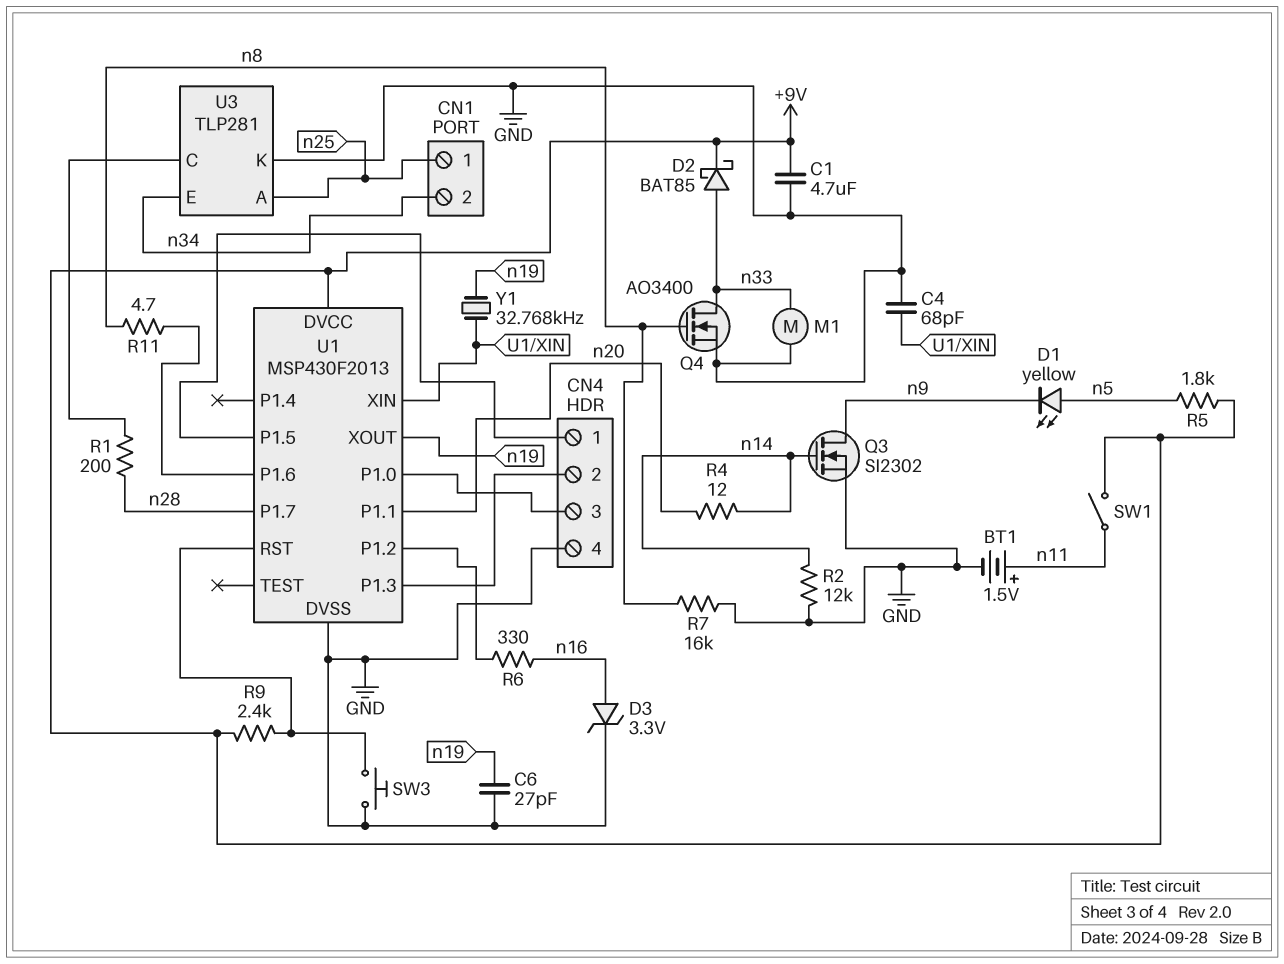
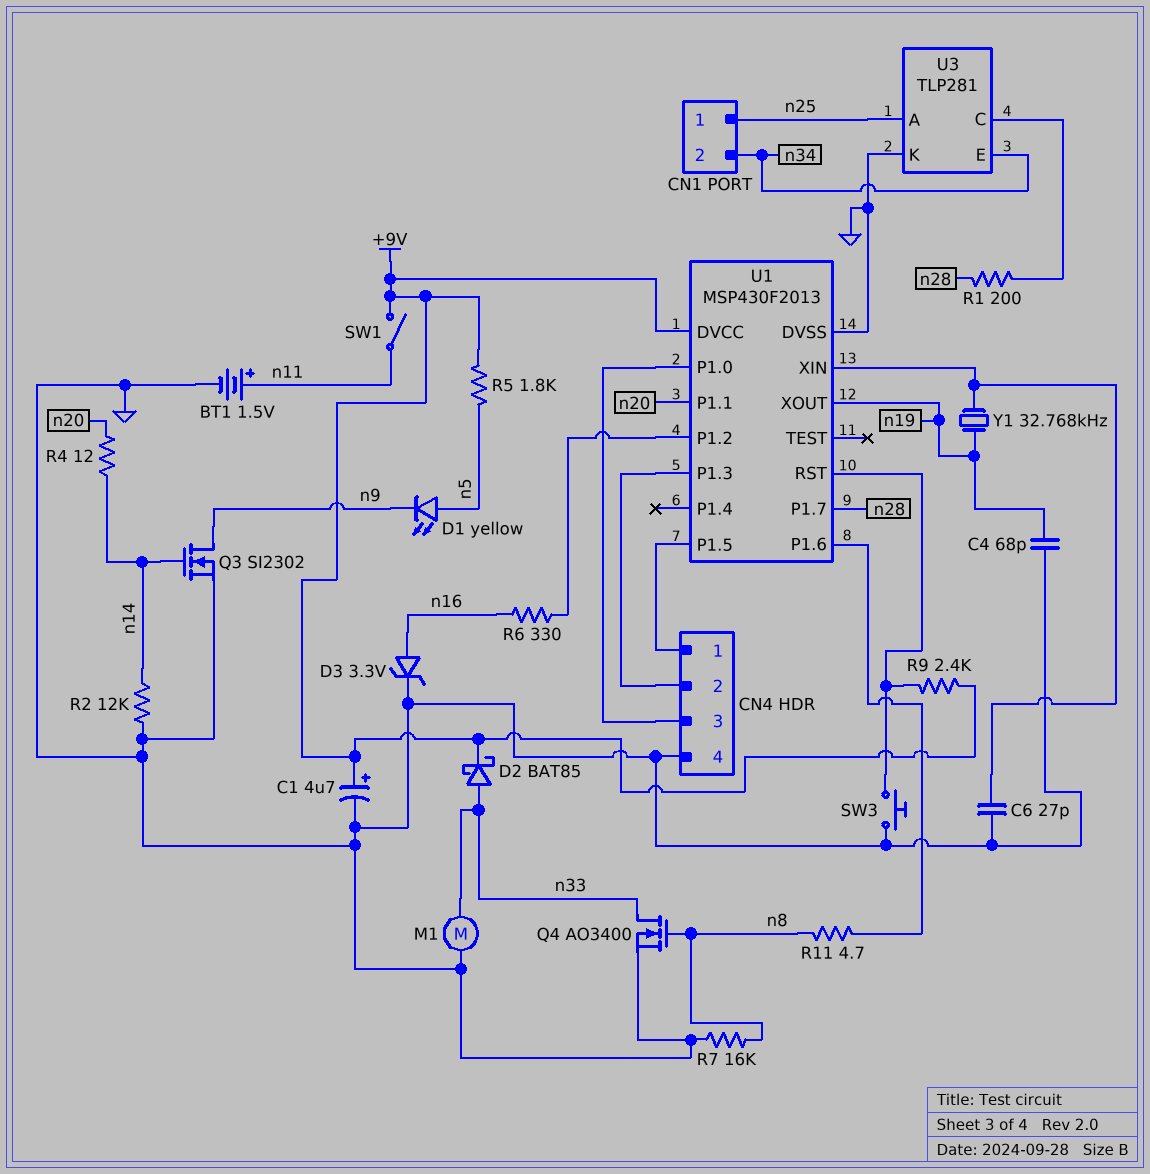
C1: 4.7uF (+9V, GND) -> 4.7uF (plus +9V, minus GND)
C4: 68pF (GND, U1/XIN) -> 68pF (GND, n19)
C6: 27pF (GND, n19) -> 27pF (GND, U1/XIN)

